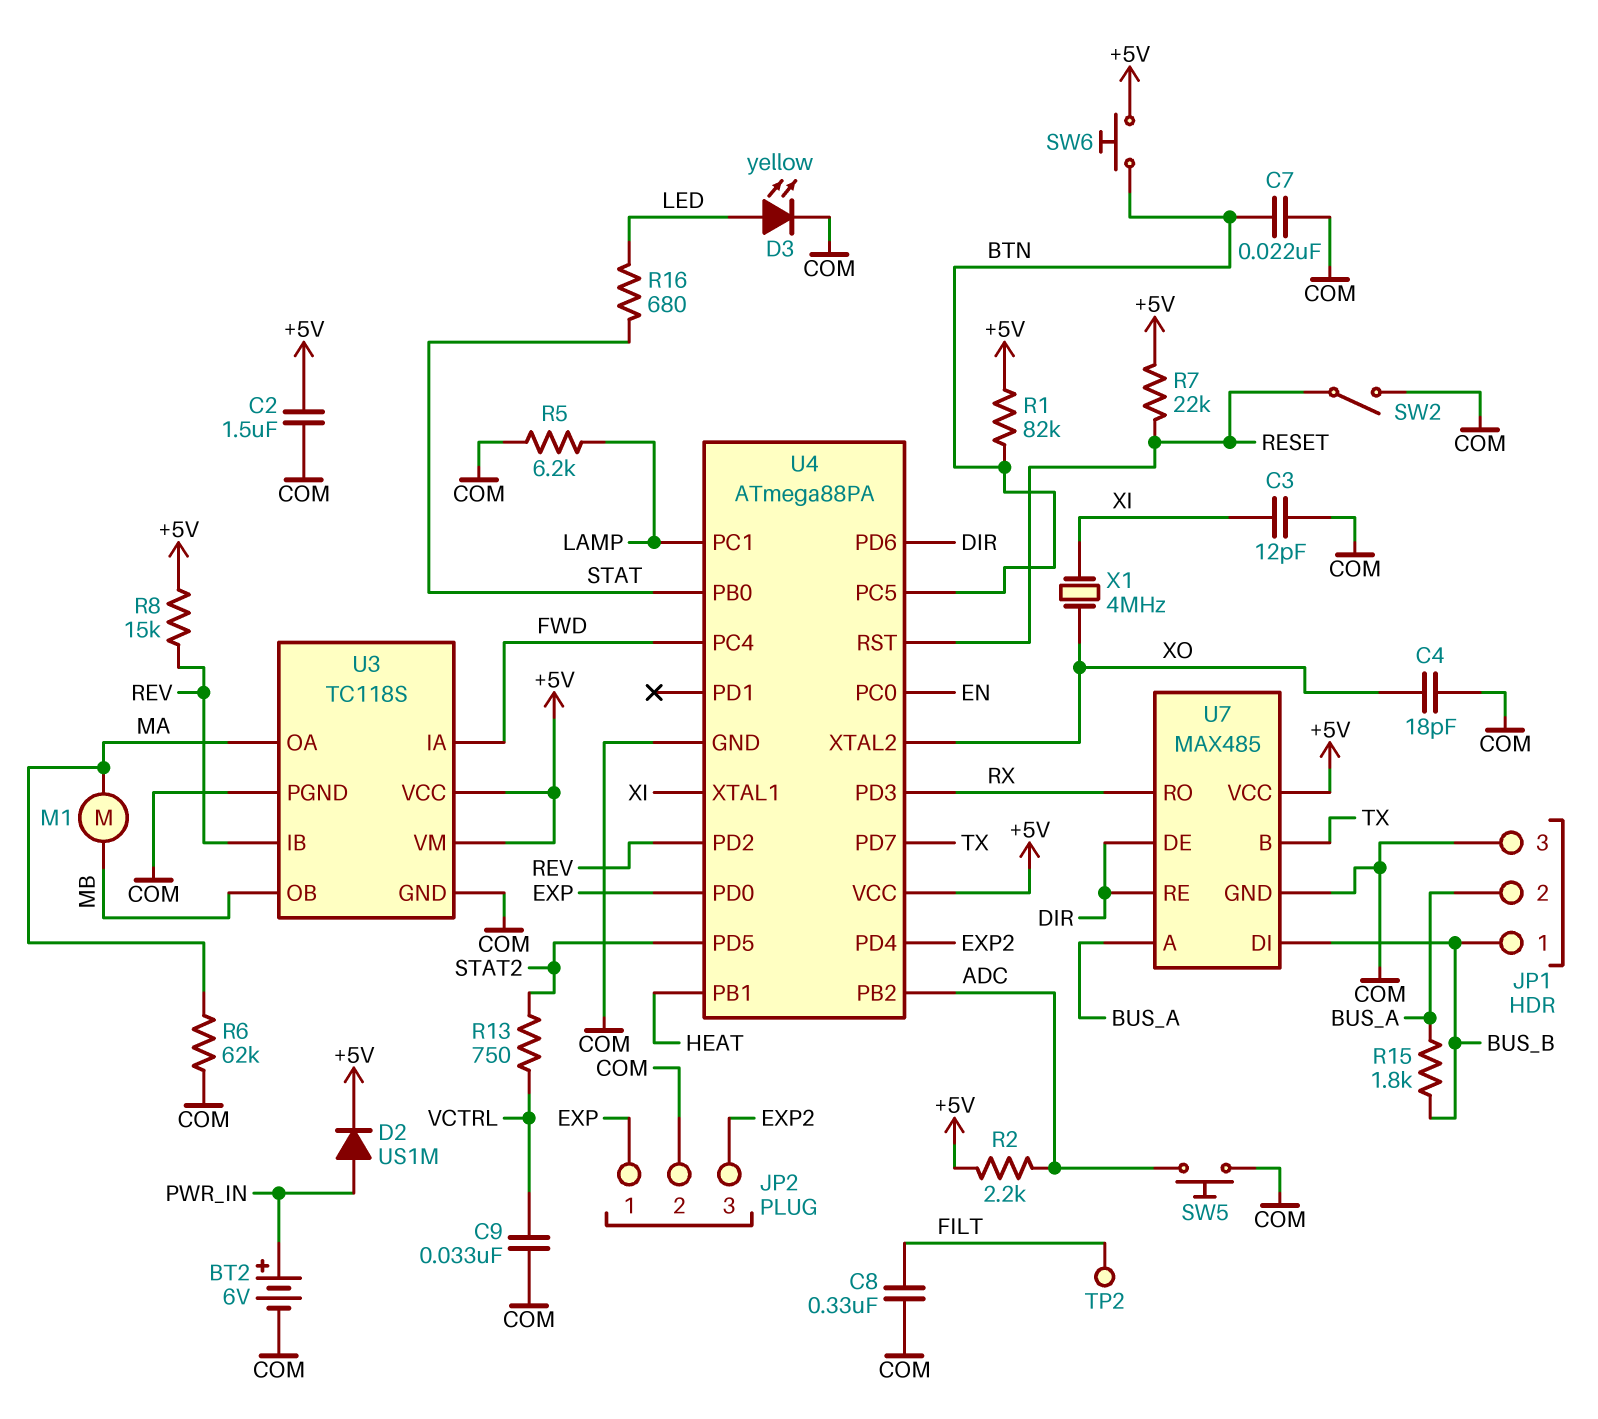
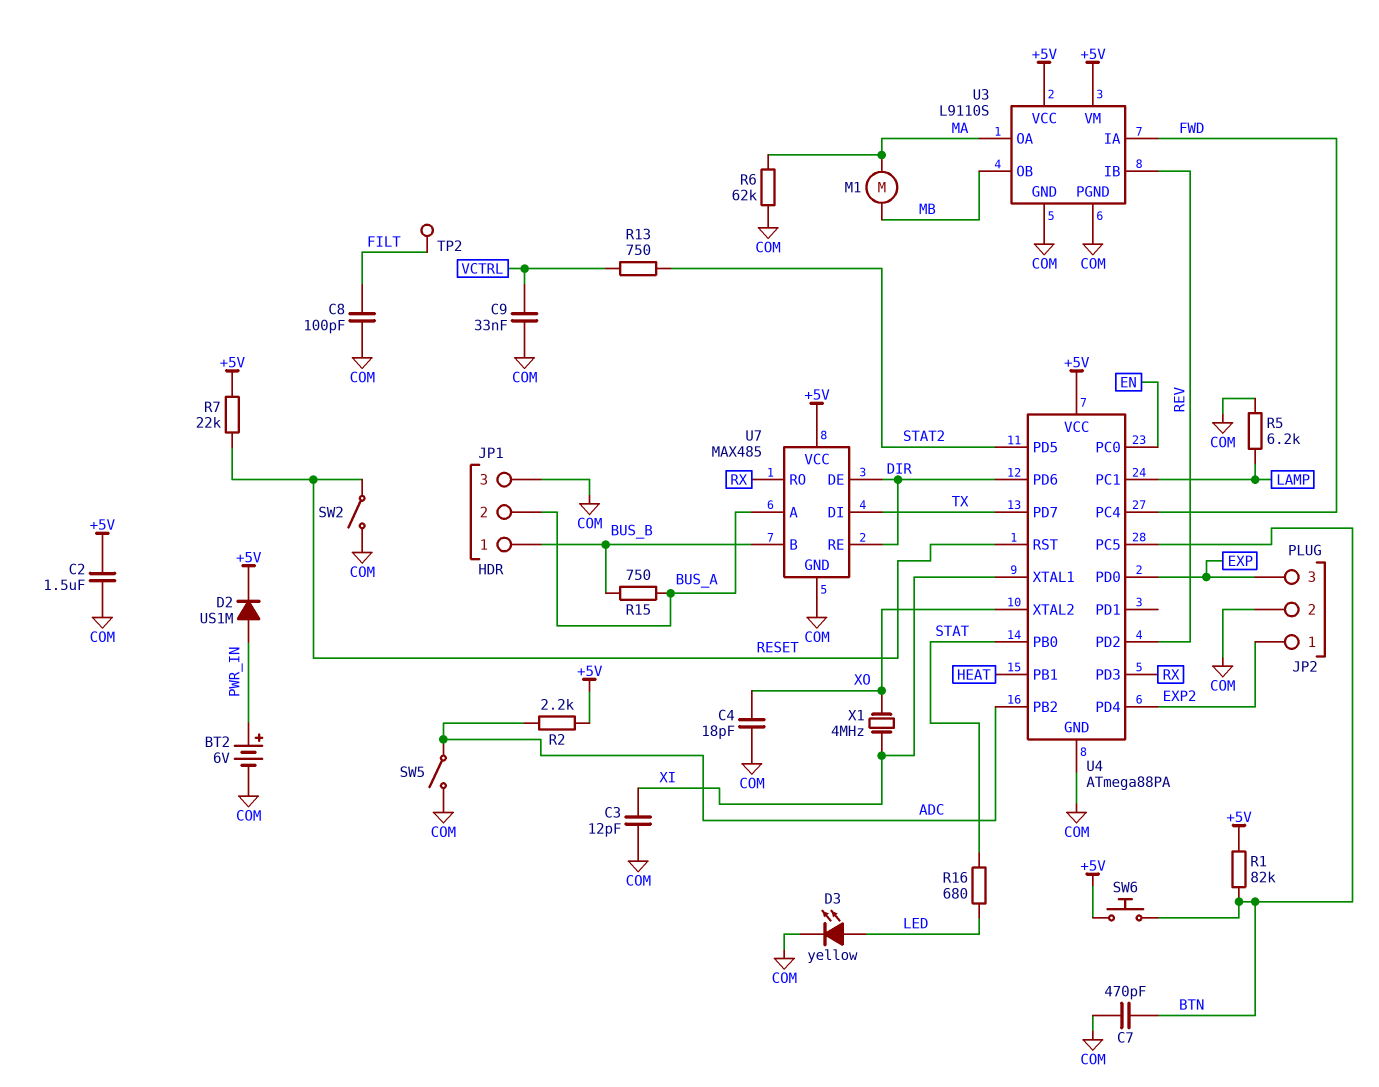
C7: 22nF (BTN, COM) -> 470pF (BTN, COM)
C8: 330nF (COM, FILT) -> 100pF (COM, FILT)
JP2 pin 1: EXP -> EXP2
JP2 pin 3: EXP2 -> EXP
R8: 15k (+5V, REV) -> none
R15: 1.8k (BUS_A, BUS_B) -> 750 (BUS_A, BUS_B)
SW5: button (ADC, COM) -> switch (ADC, COM)
U3: TC118S -> L9110S
U7 pin B: TX -> BUS_B
U7 pin DI: BUS_B -> TX

